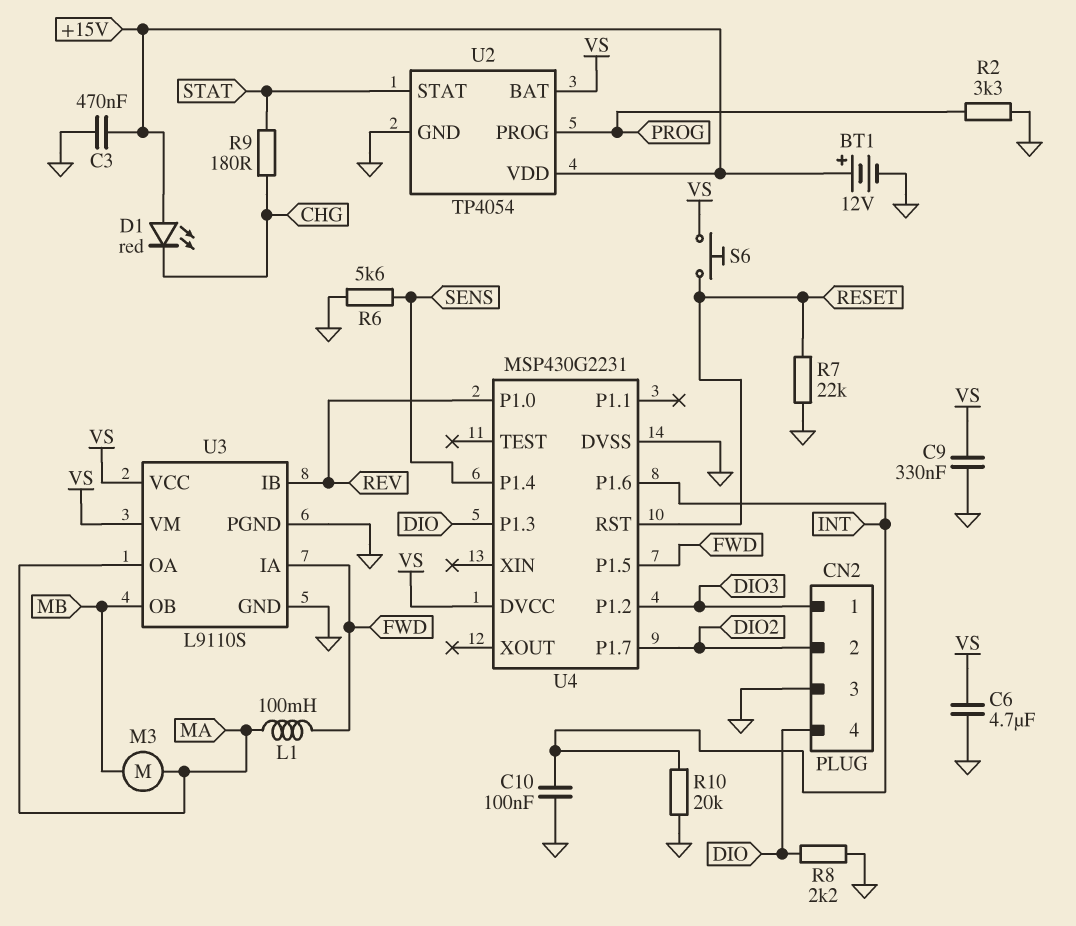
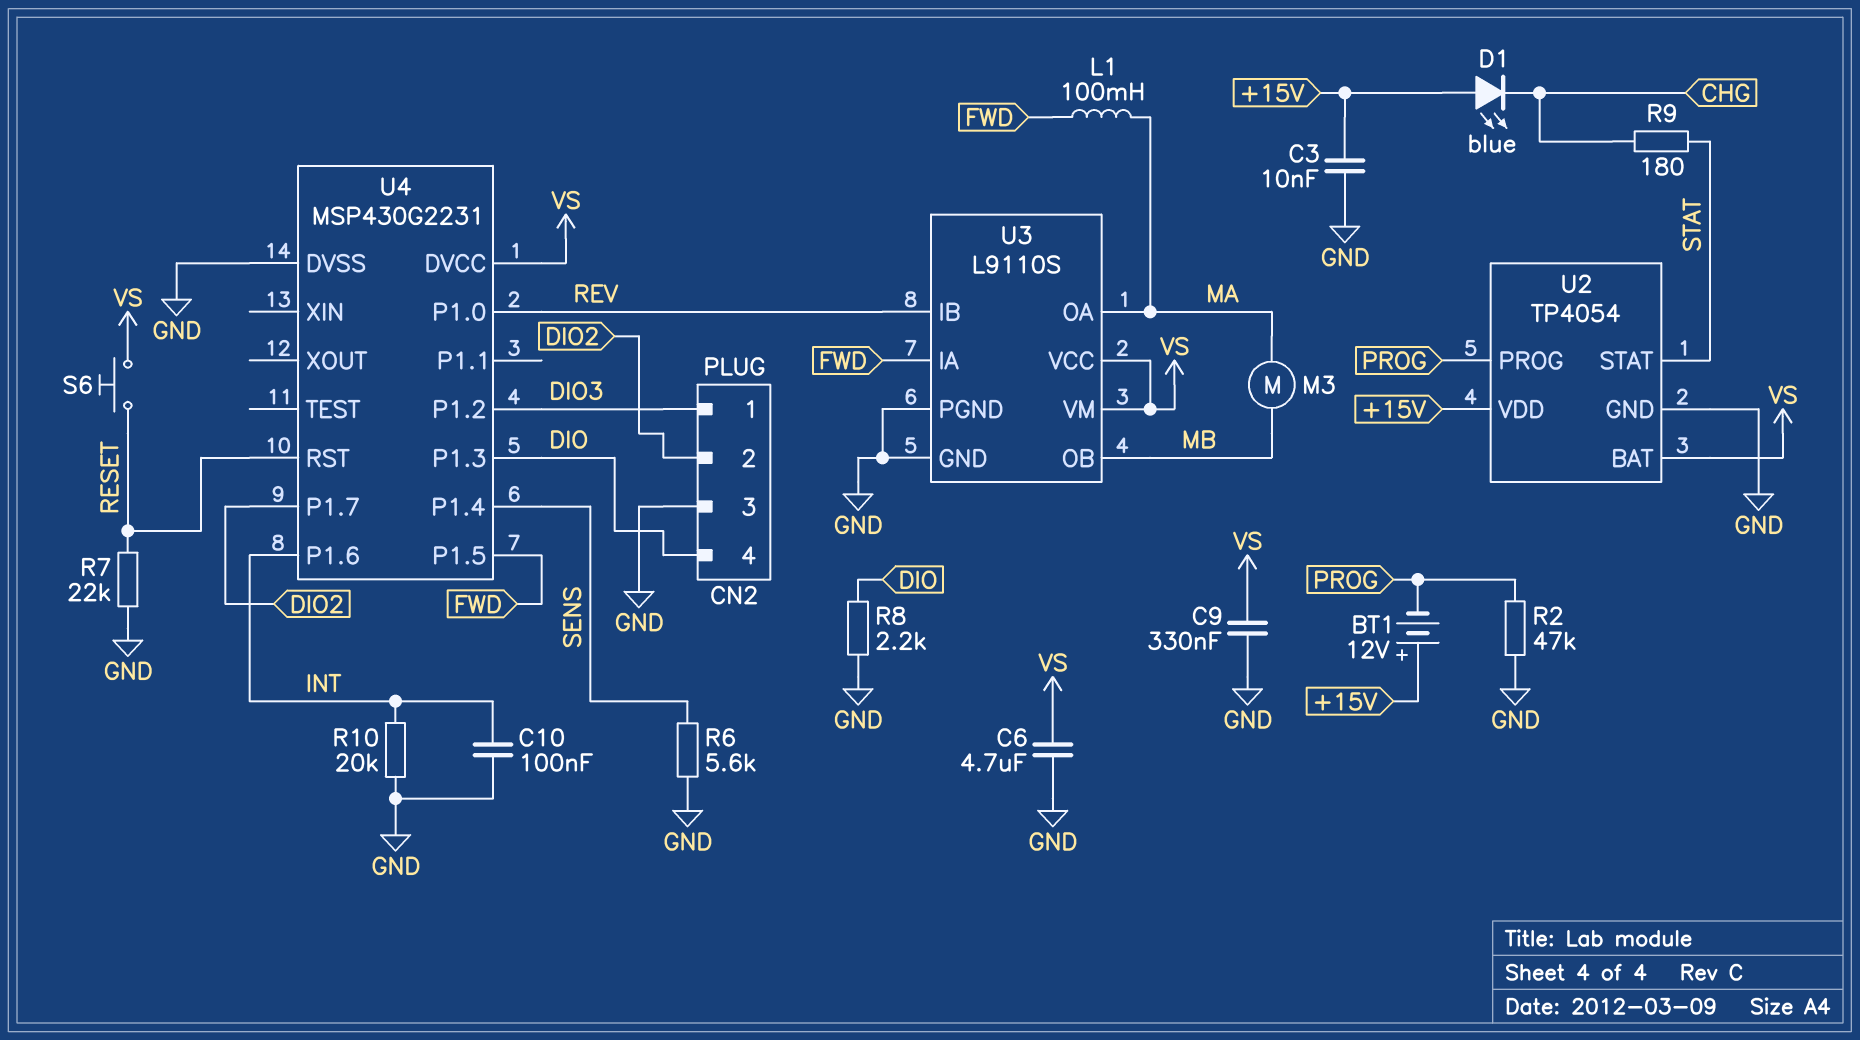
BT1: 12V (plus +15V, minus GND) -> 12V (plus +15V, minus PROG)
C3: 470nF (+15V, GND) -> 10nF (+15V, GND)
D1: LED red (A +15V, K CHG) -> LED blue (A +15V, K CHG)
R2: 3.3k (GND, PROG) -> 47k (GND, PROG)

